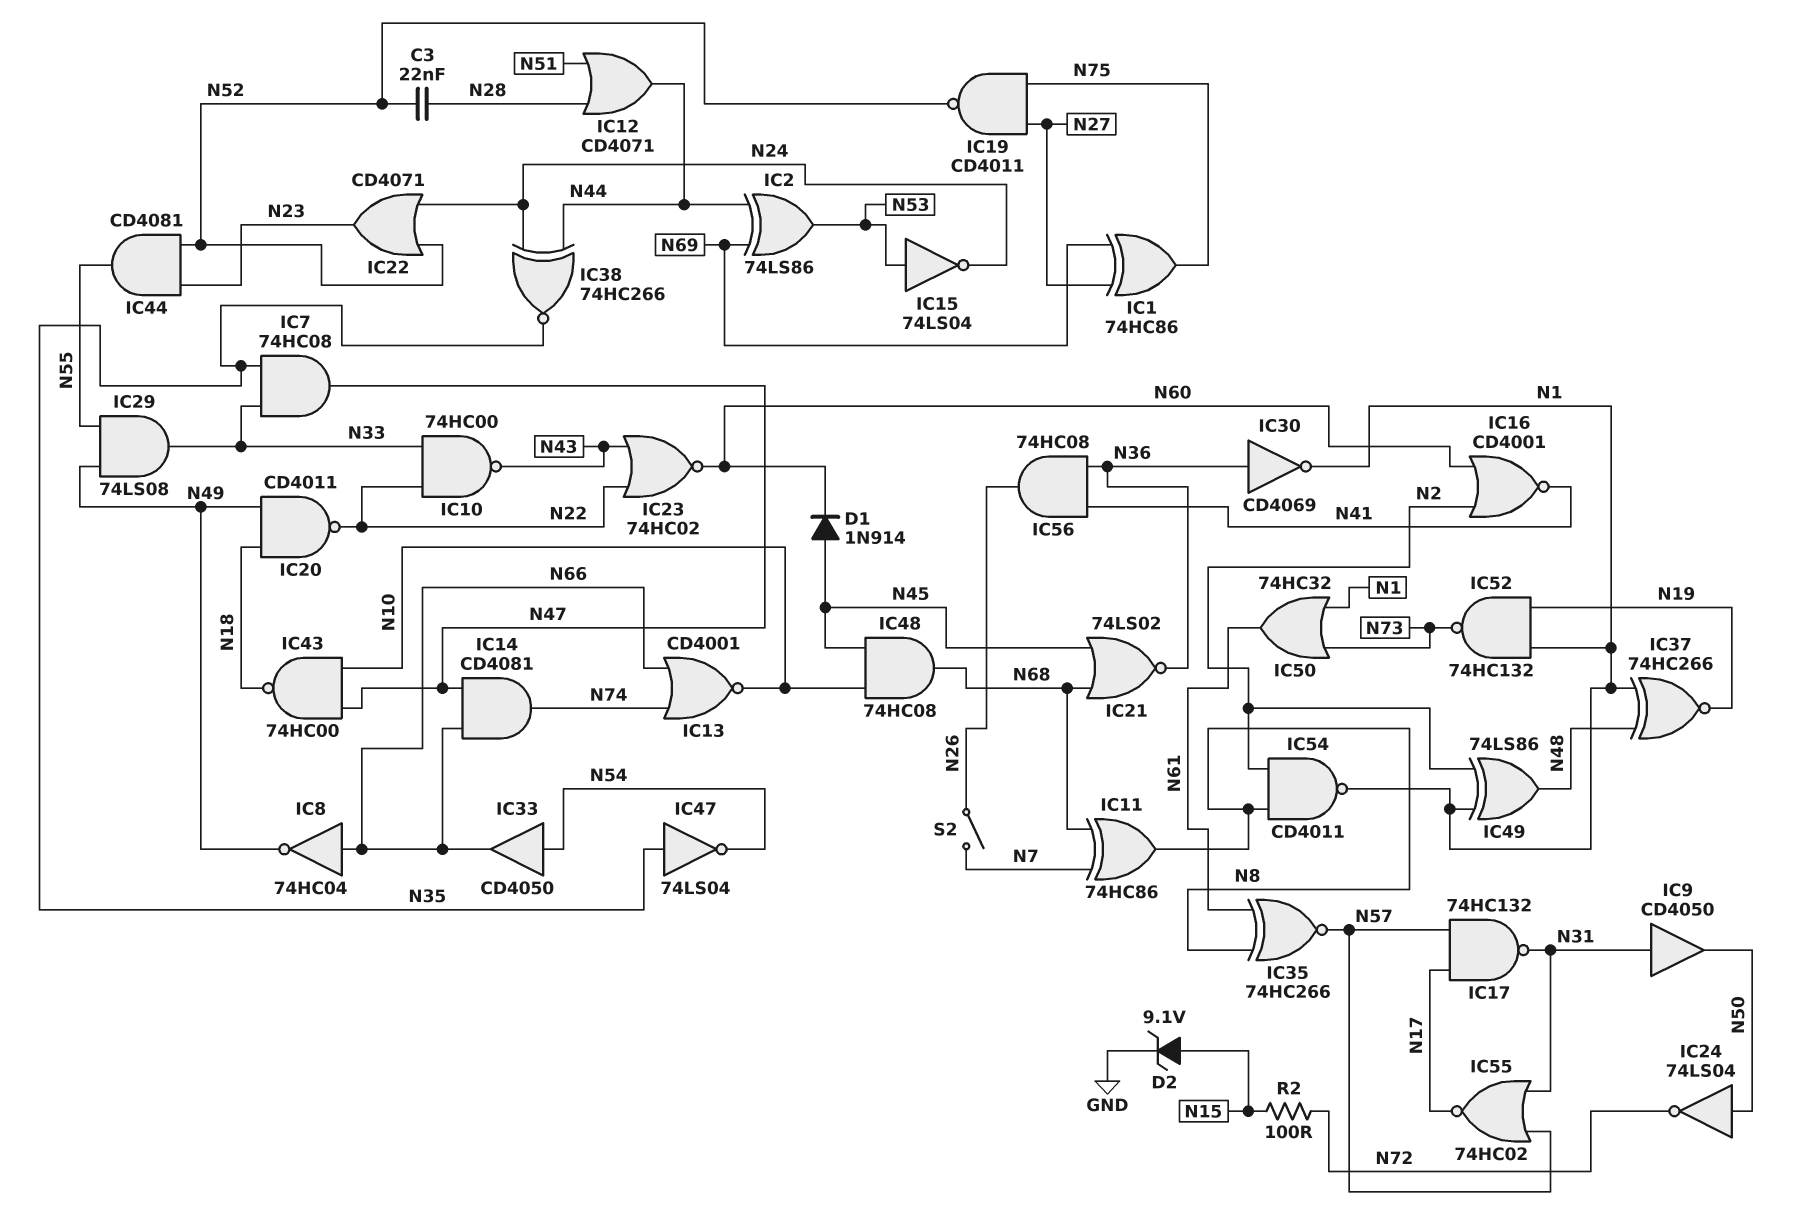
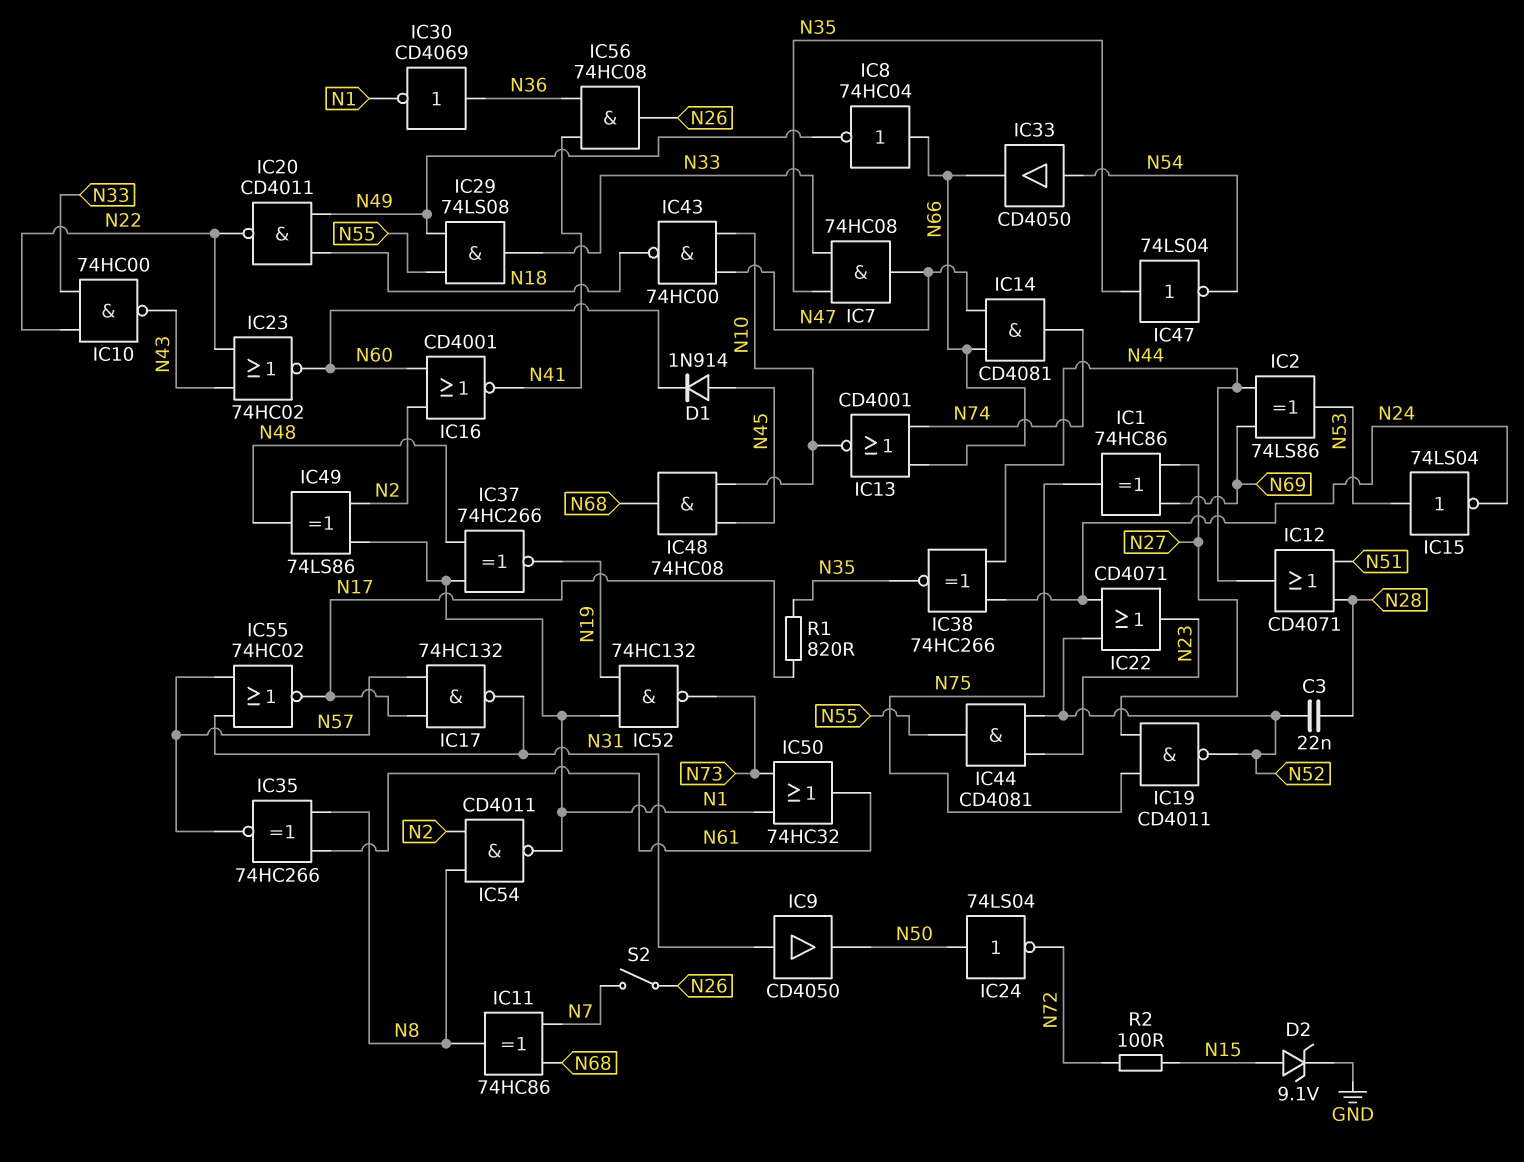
IC21: NOR 74LS02 (in N45, in N68, out N36) -> none
R1: none -> 820 (N17, N35)

